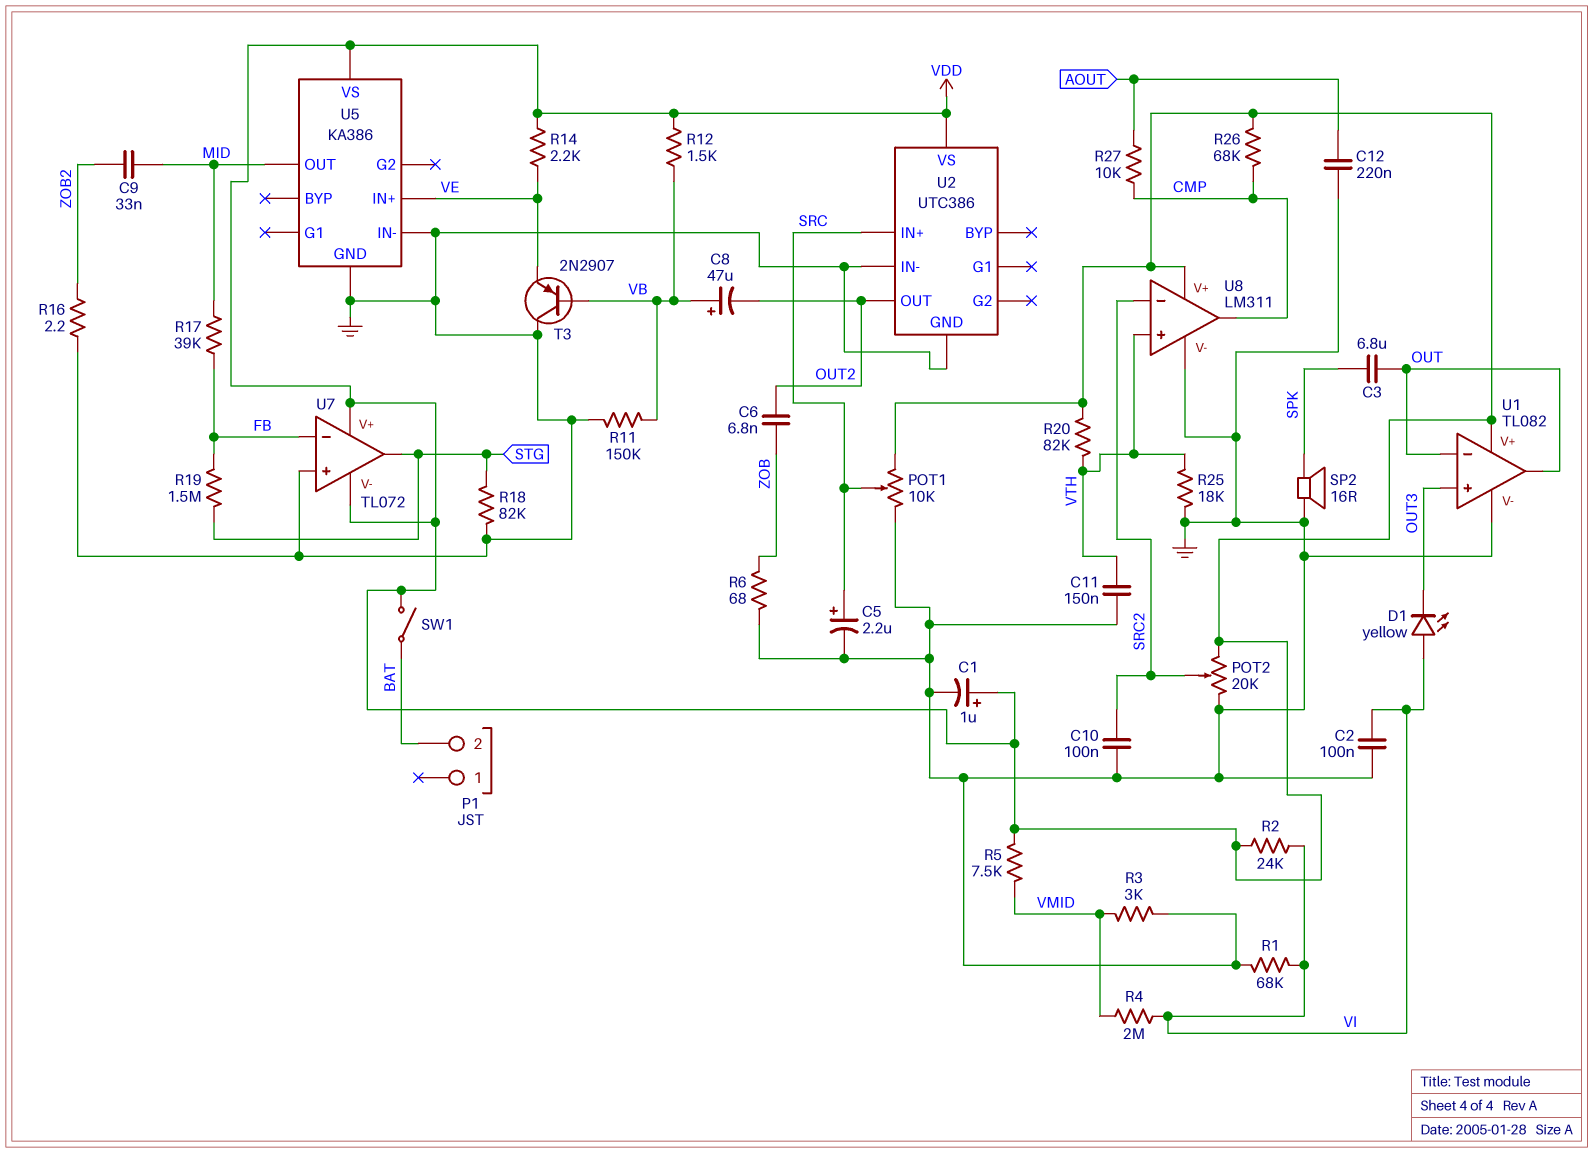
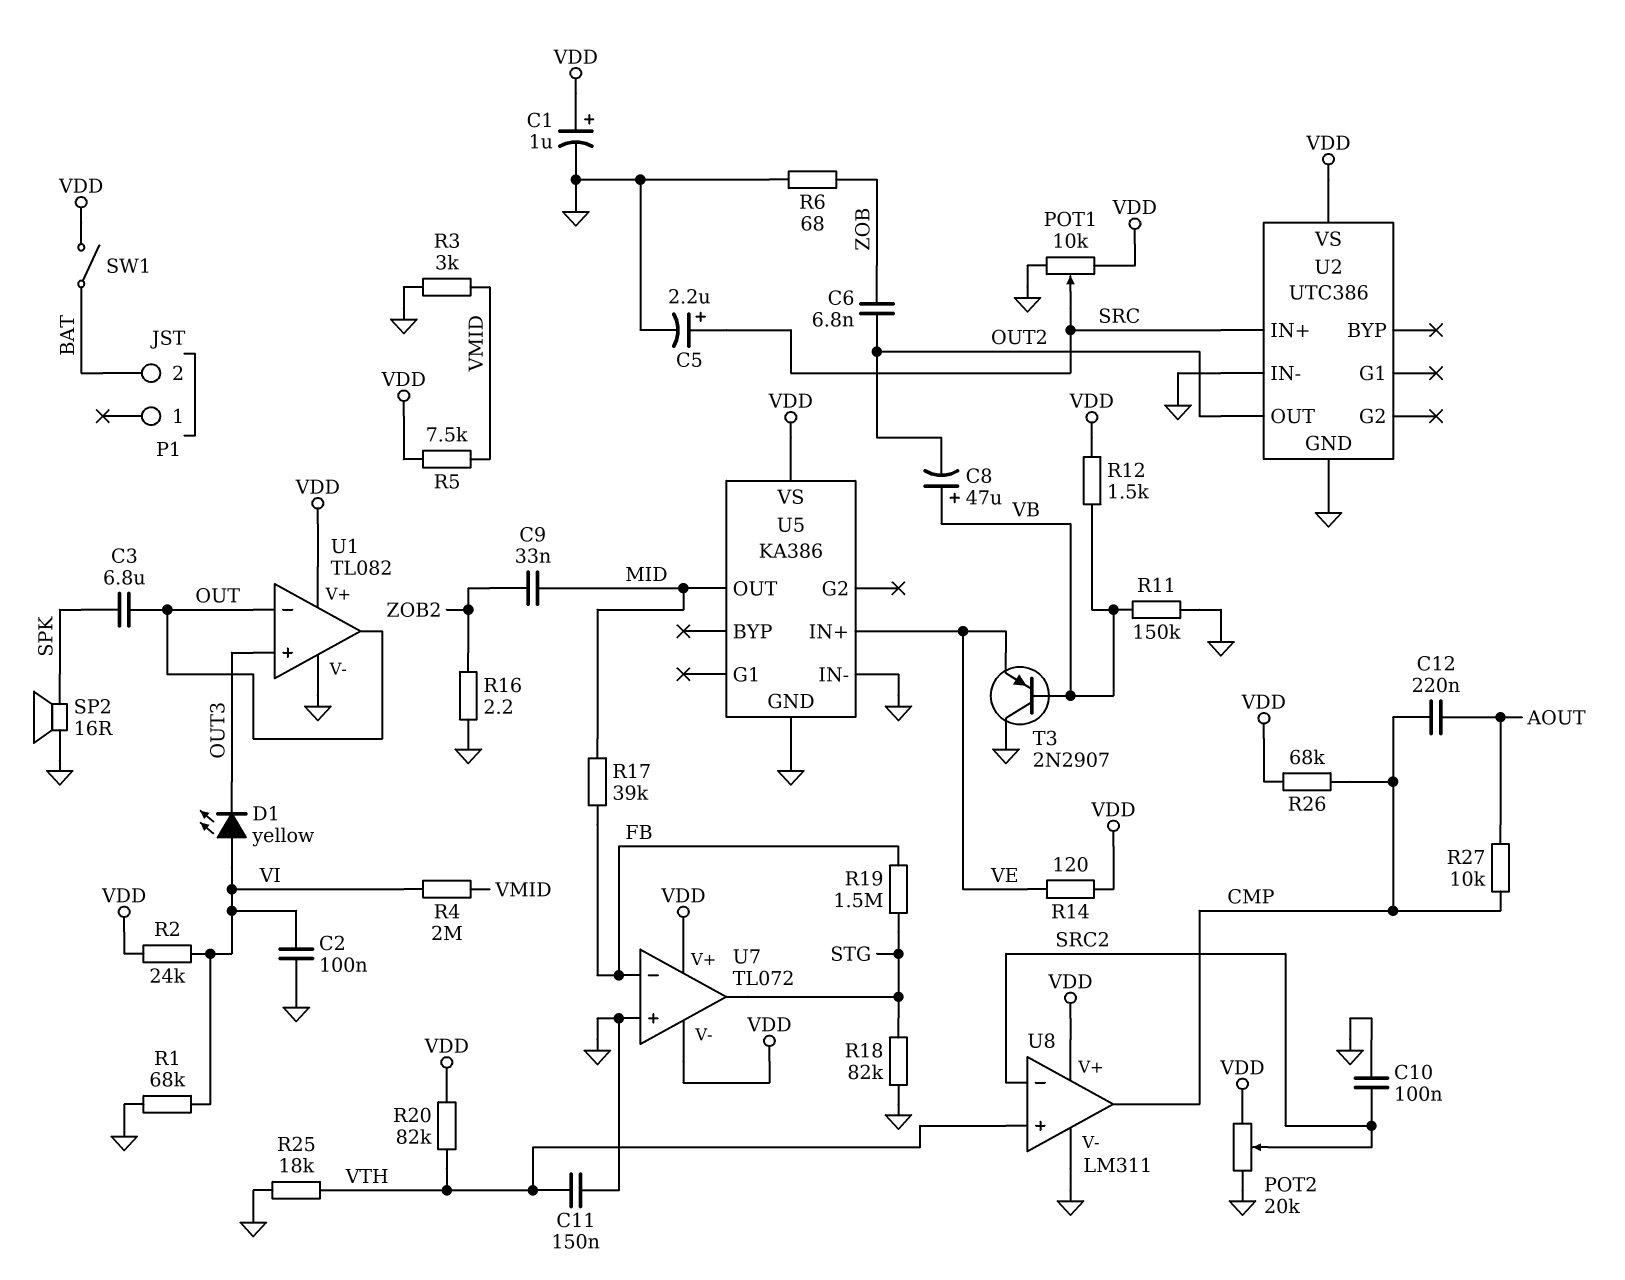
C12: 220nF (AOUT, GND) -> 220nF (AOUT, CMP)
R14: 2.2k (VDD, VE) -> 120 (VDD, VE)

